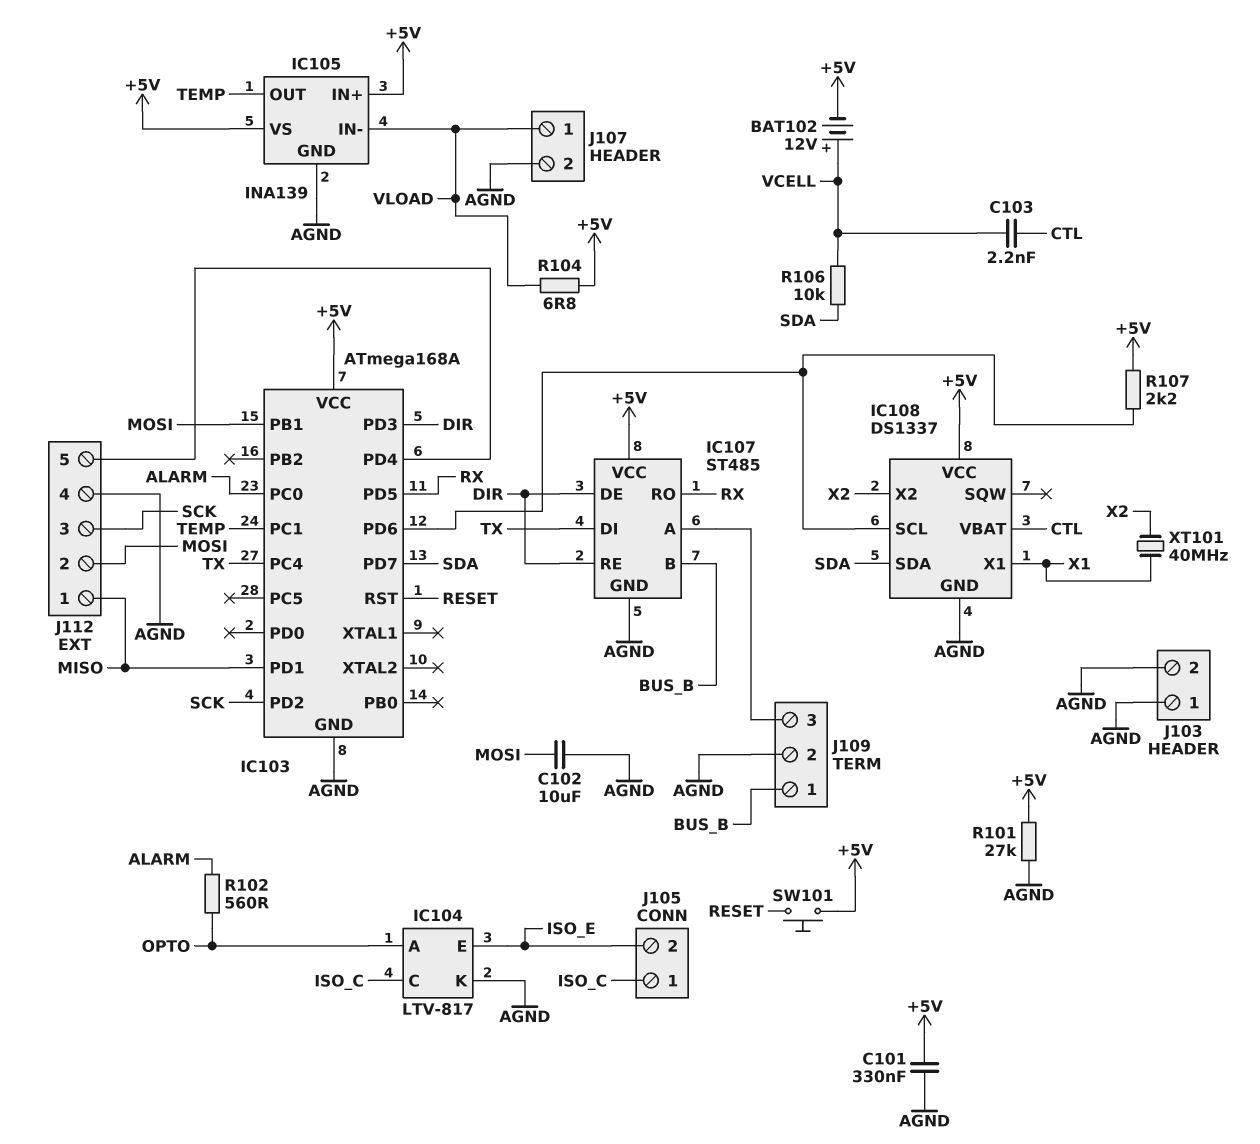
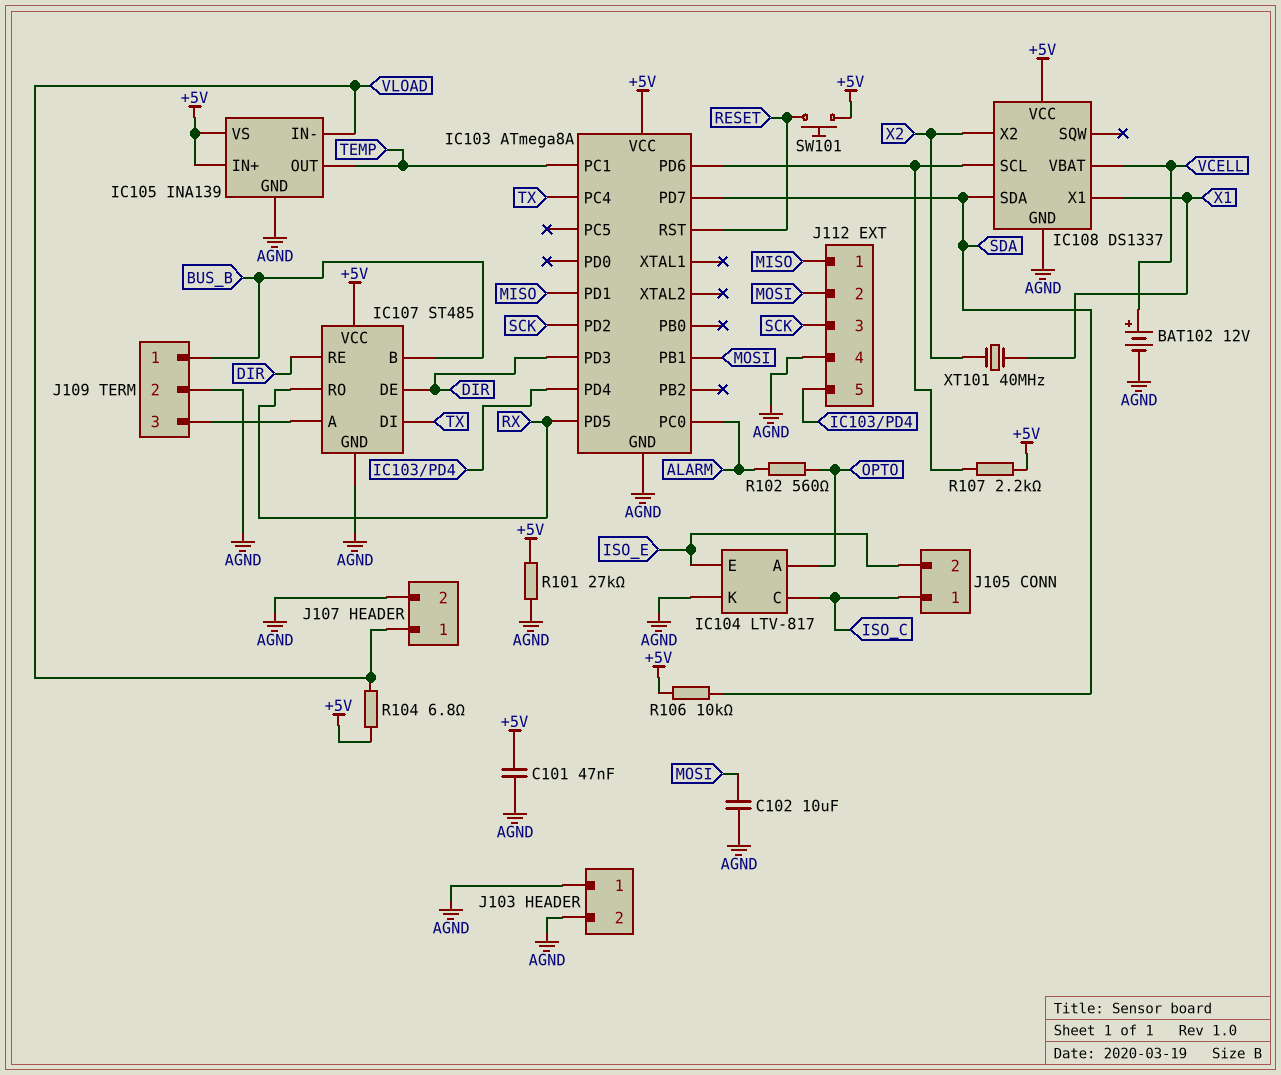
BAT102: 12V (plus VCELL, minus +5V) -> 12V (plus VCELL, minus AGND)
C101: 330nF (+5V, AGND) -> 47nF (+5V, AGND)
C103: 2.2nF (CTL, VCELL) -> none
IC103: ATmega168A -> ATmega8A
IC108 pin VBAT: CTL -> VCELL
R106: 10k (SDA, VCELL) -> 10k (+5V, SDA)

